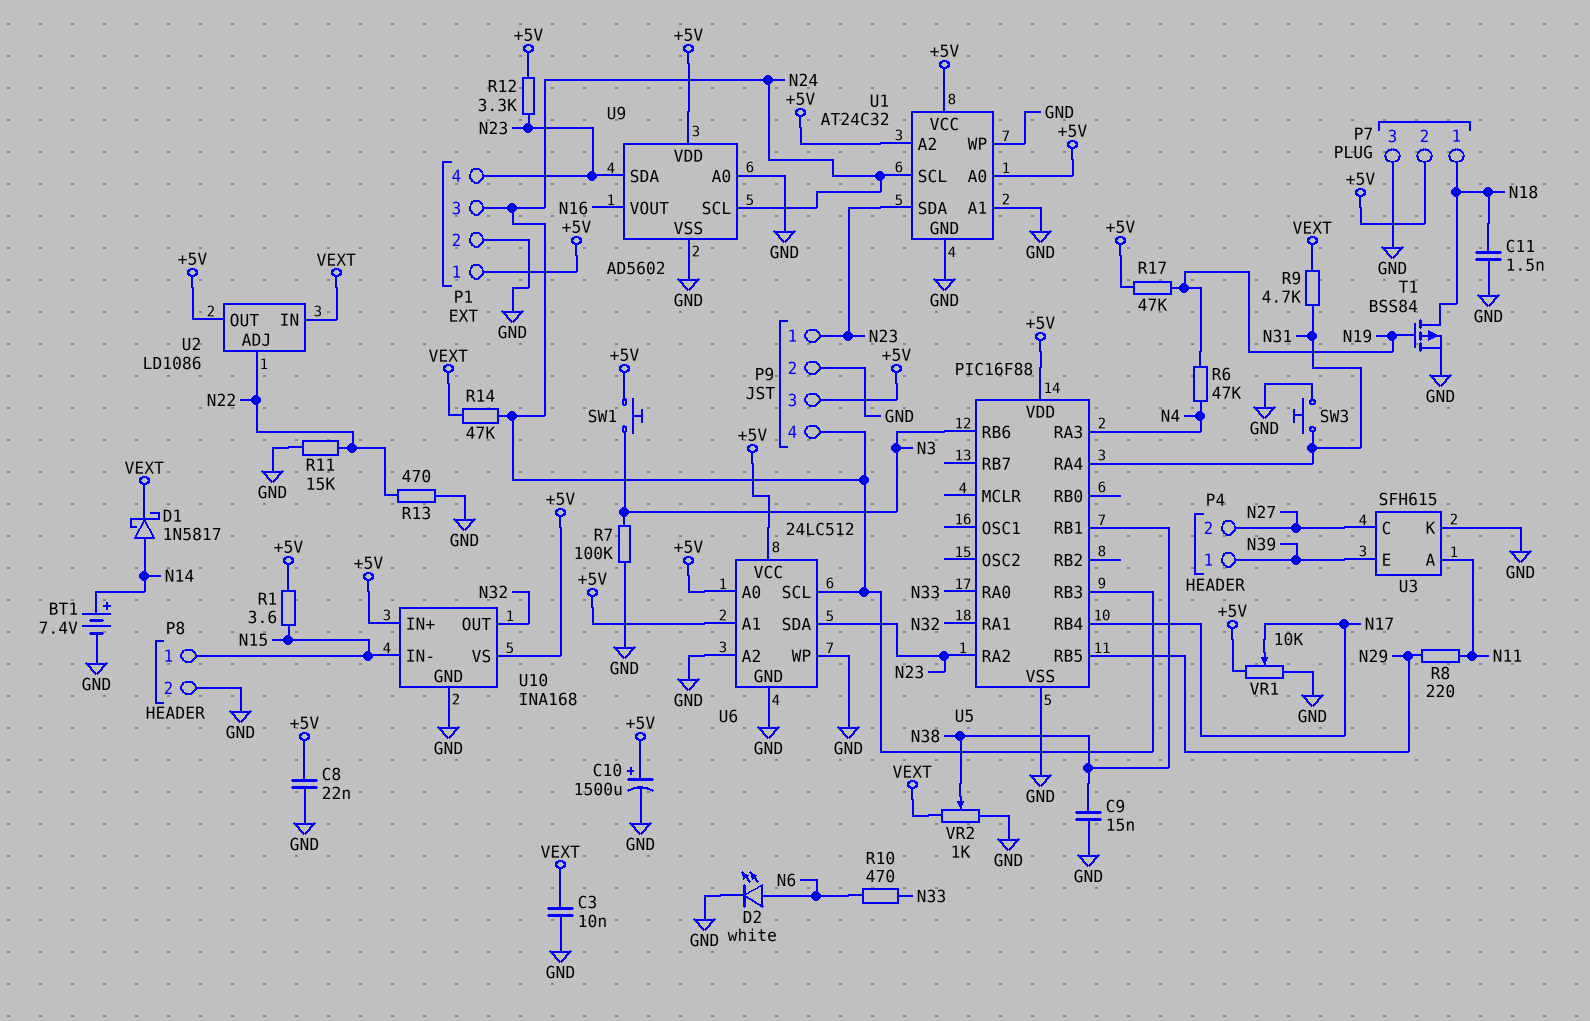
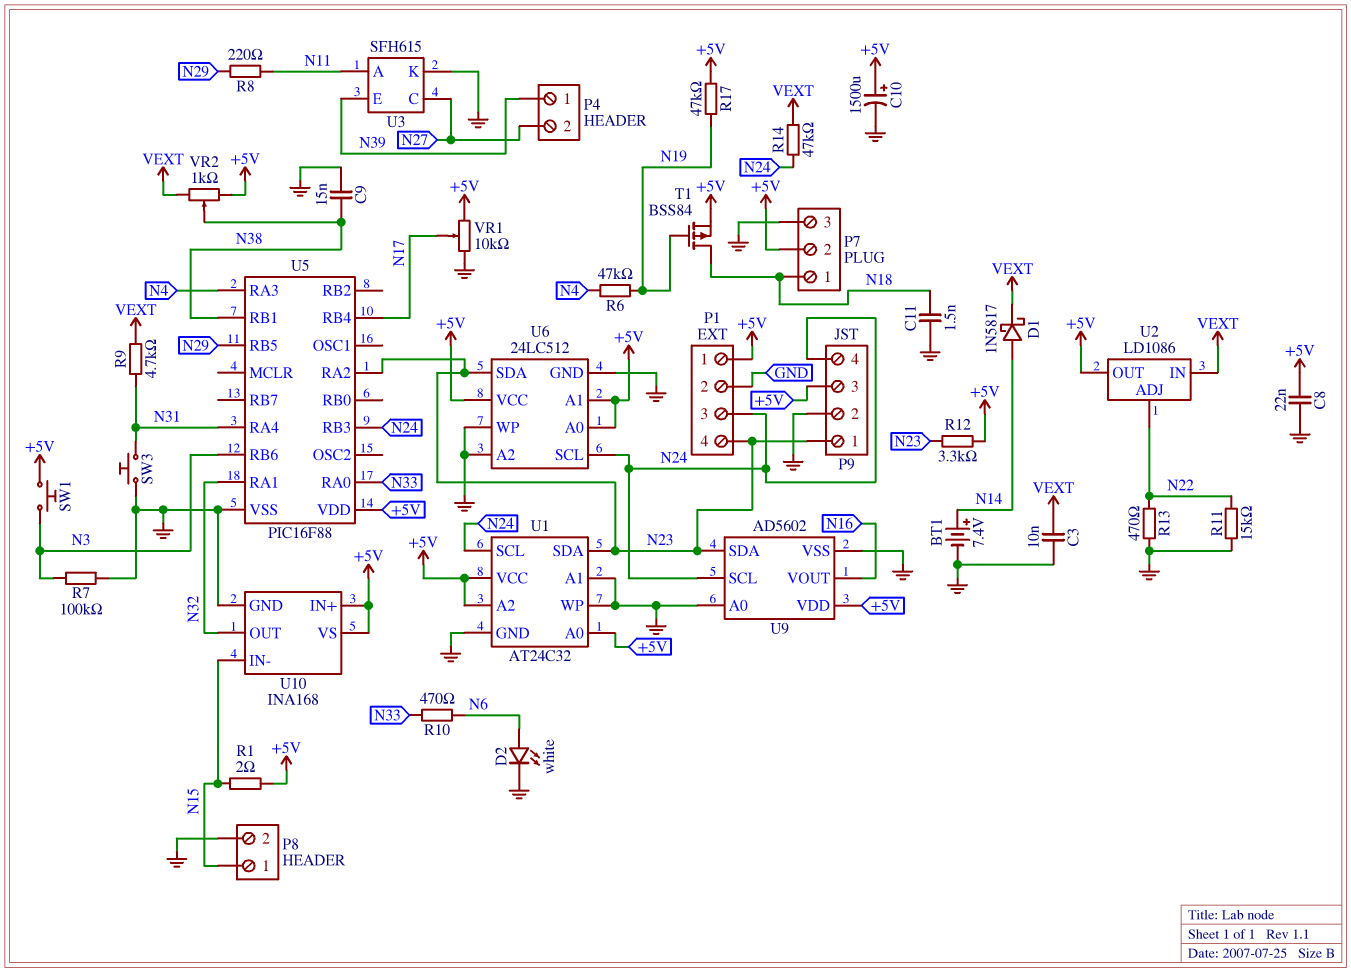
R1: 3.6 (+5V, N15) -> 2 (+5V, N15)
T1: PMOS BSS84 (G N19, D N18, S GND) -> PMOS BSS84 (G N19, D N18, S +5V)
VR2: 1k (GND, VEXT, wiper N38) -> 1k (+5V, VEXT, wiper N38)

